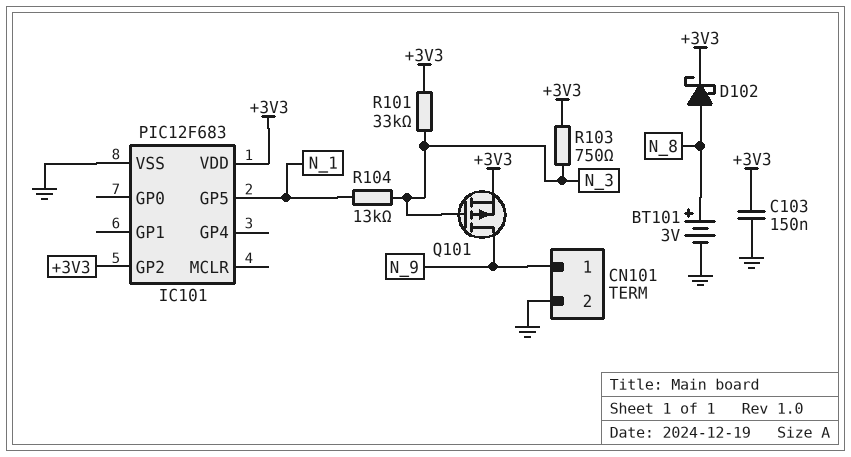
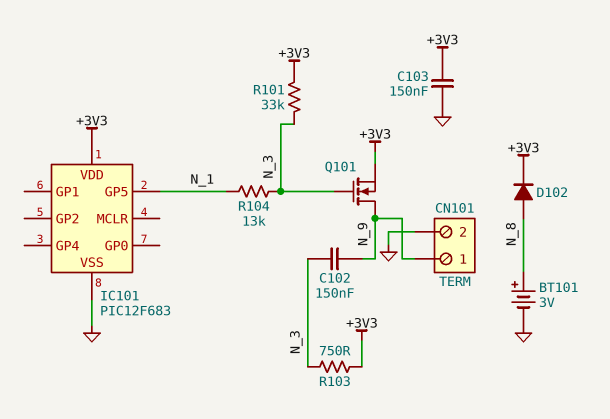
C102: none -> 150nF (N_3, N_9)
D102: schottky (A N_8, K +3V3) -> diode (A N_8, K +3V3)
IC101 pin GP2: +3V3 -> none
Q101: PMOS (G N_3, D N_9, S +3V3) -> NMOS (G N_3, D N_9, S +3V3)

